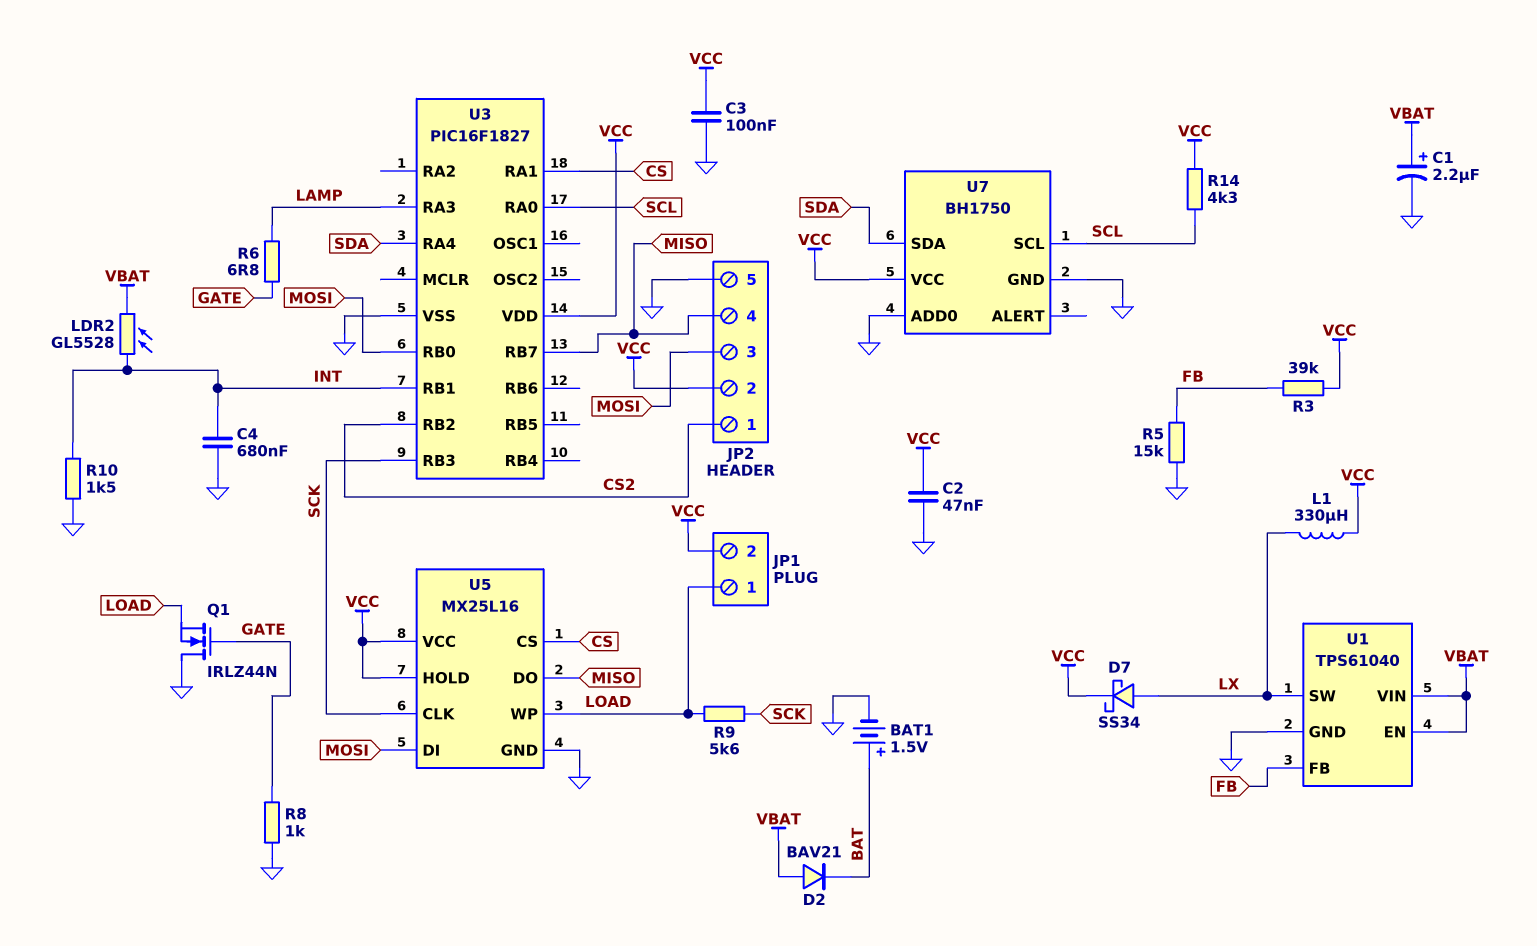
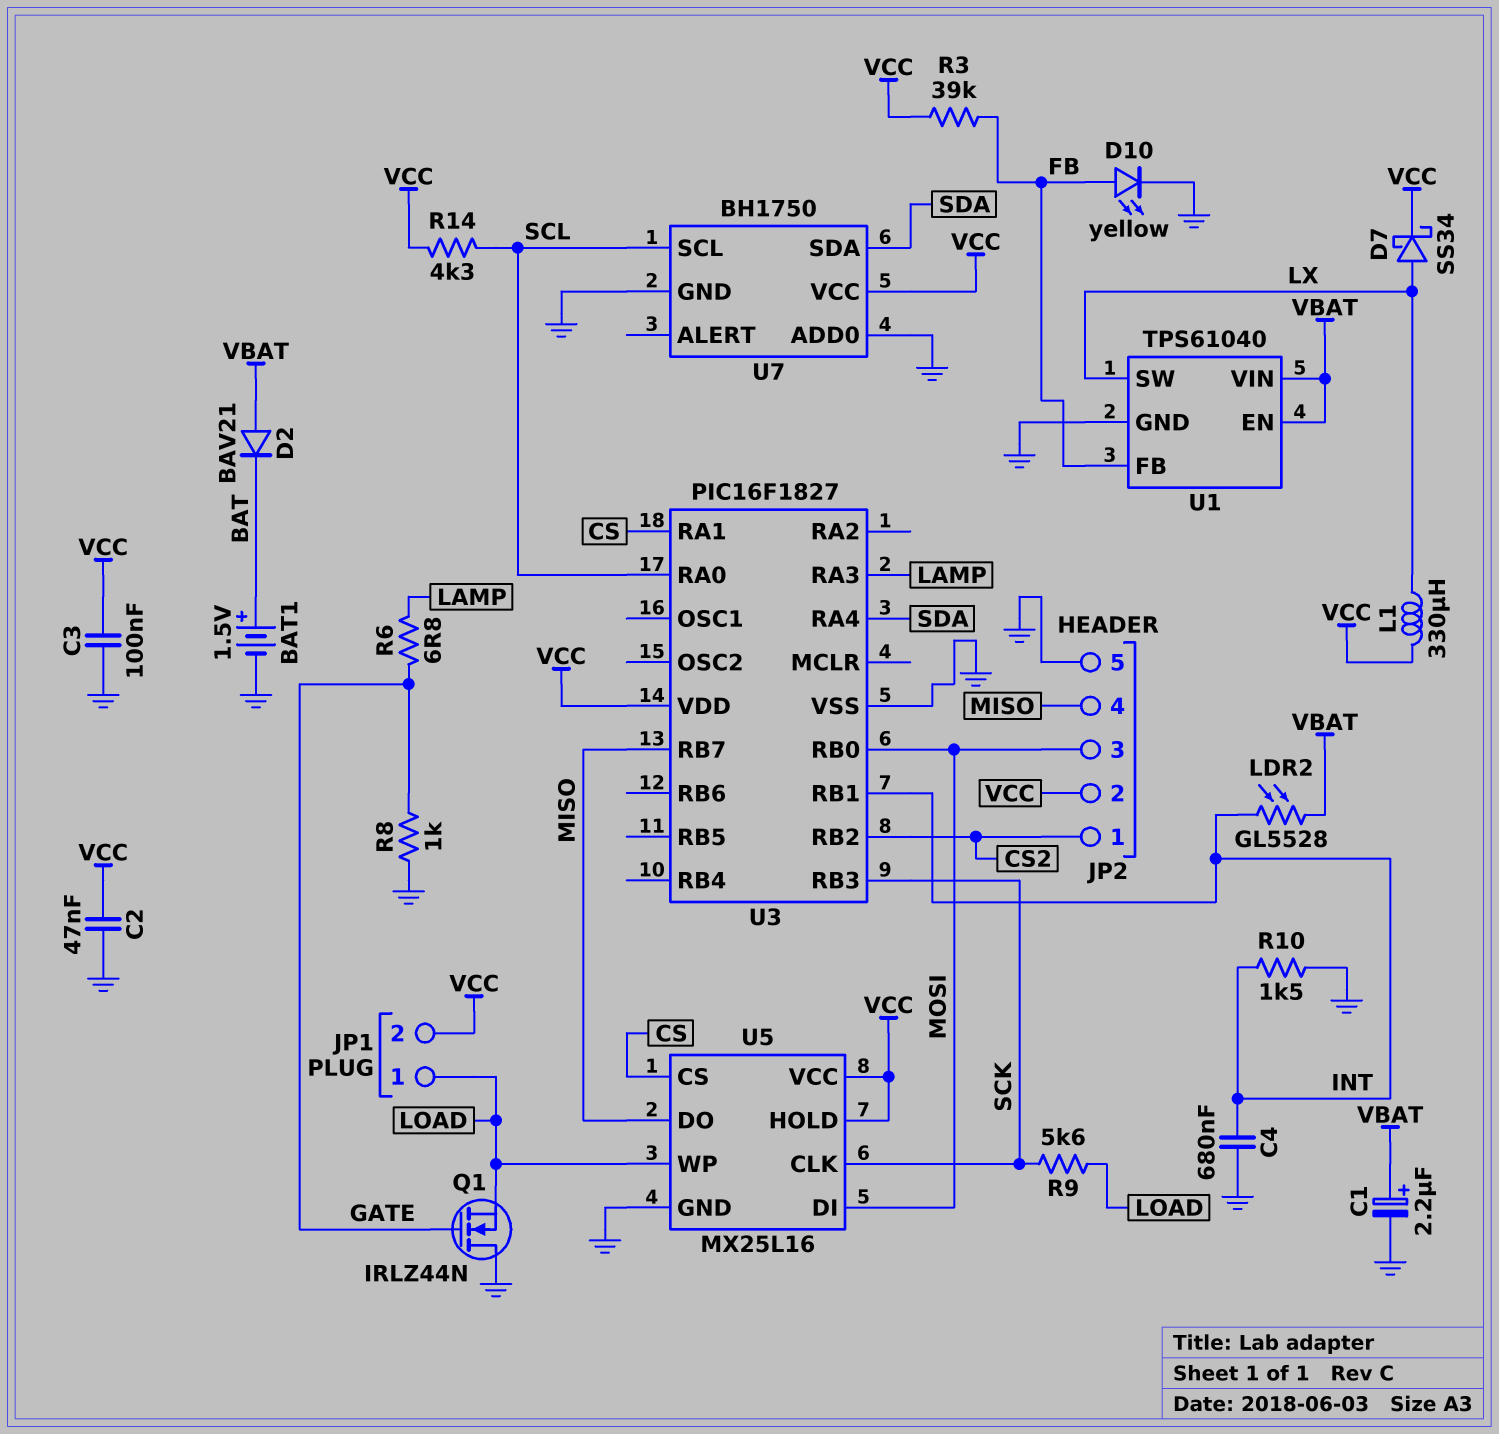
D10: none -> LED yellow (A FB, K GND)
R5: 15k (FB, GND) -> none

